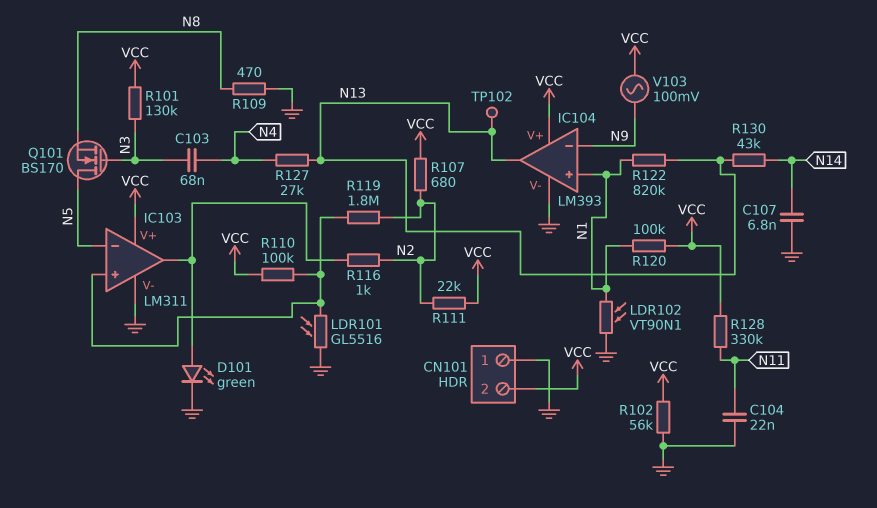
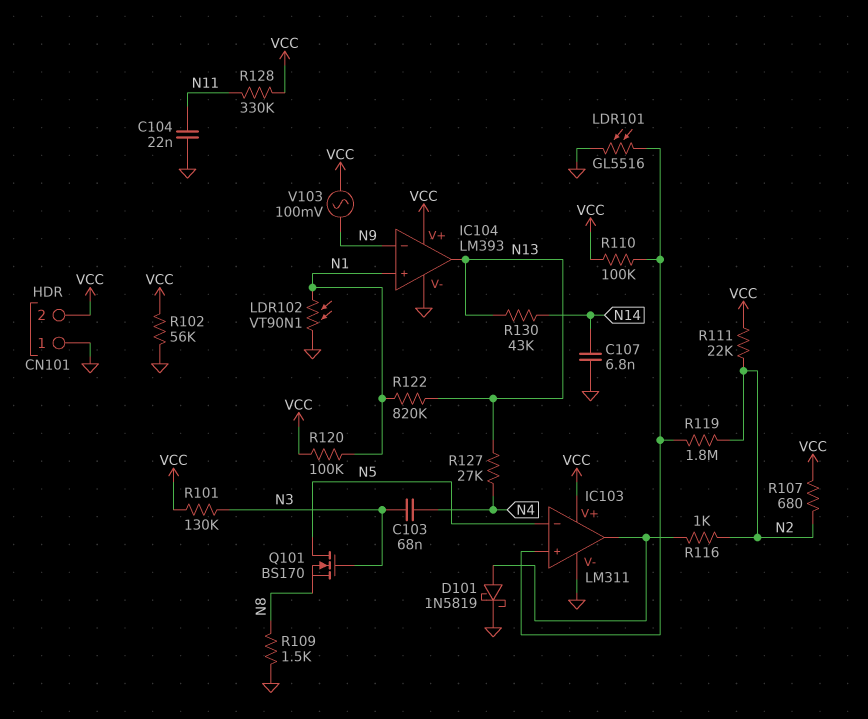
D101: LED green (A IC103/out, K GND) -> schottky 1N5819 (A IC103/out, K GND)
R109: 470 (GND, N8) -> 1.5k (GND, N8)
TP102: test point (N13) -> none

